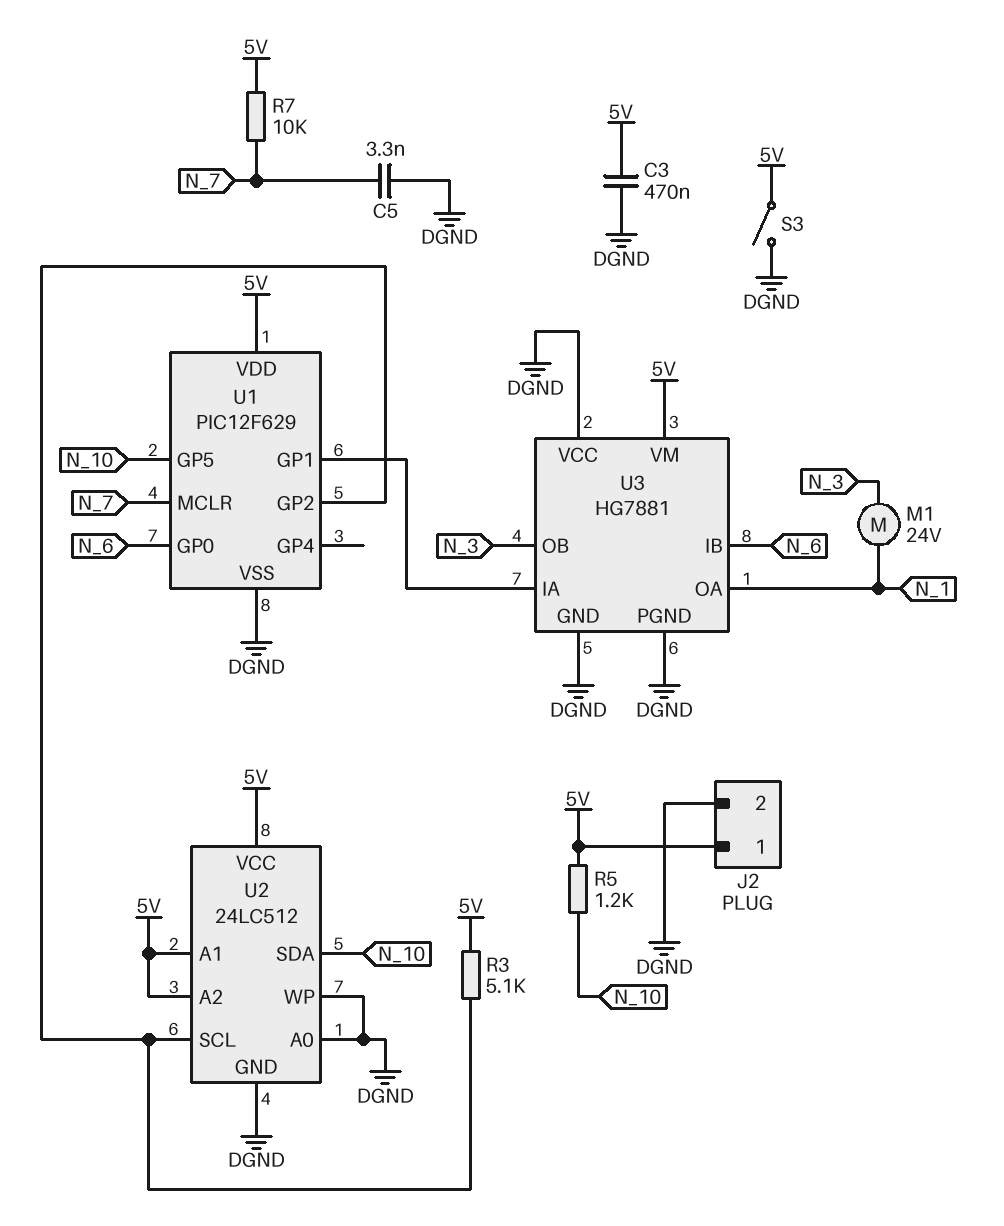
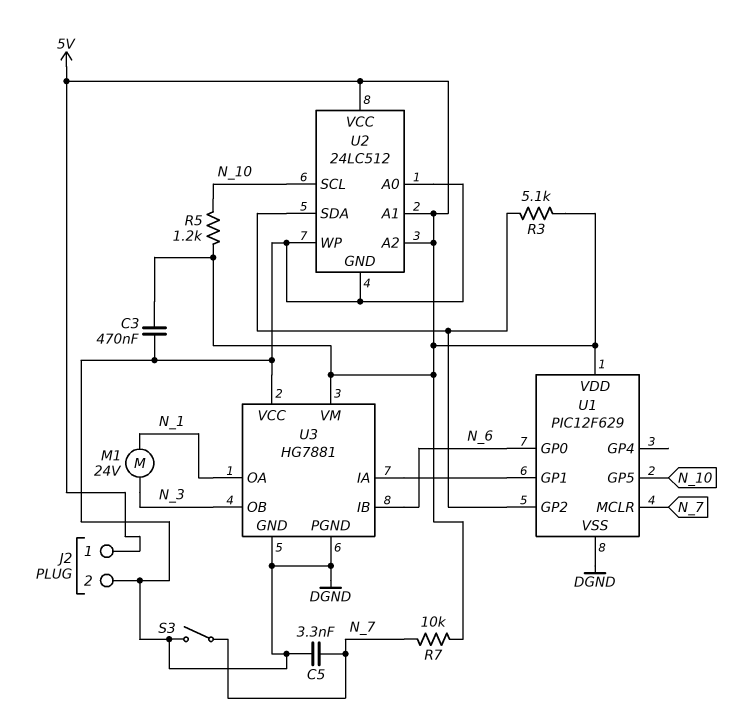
S3: switch (5V, DGND) -> switch (DGND, N_7)
U2 pin SCL: U1/GP2 -> N_10
U2 pin SDA: N_10 -> U1/GP2

